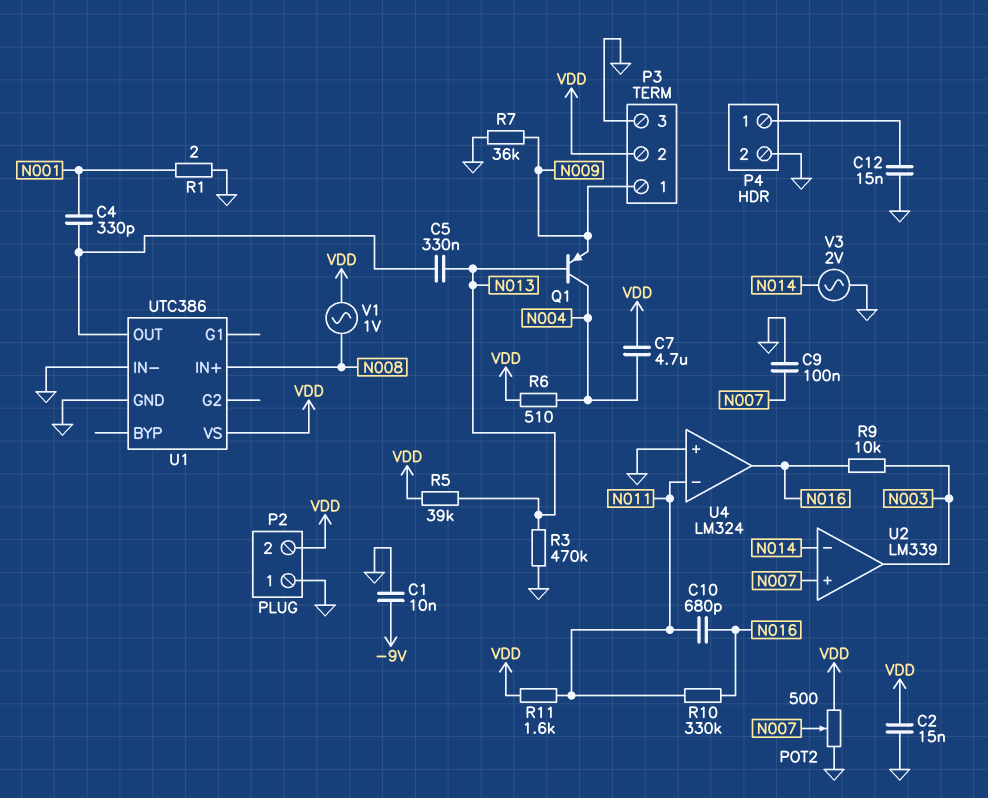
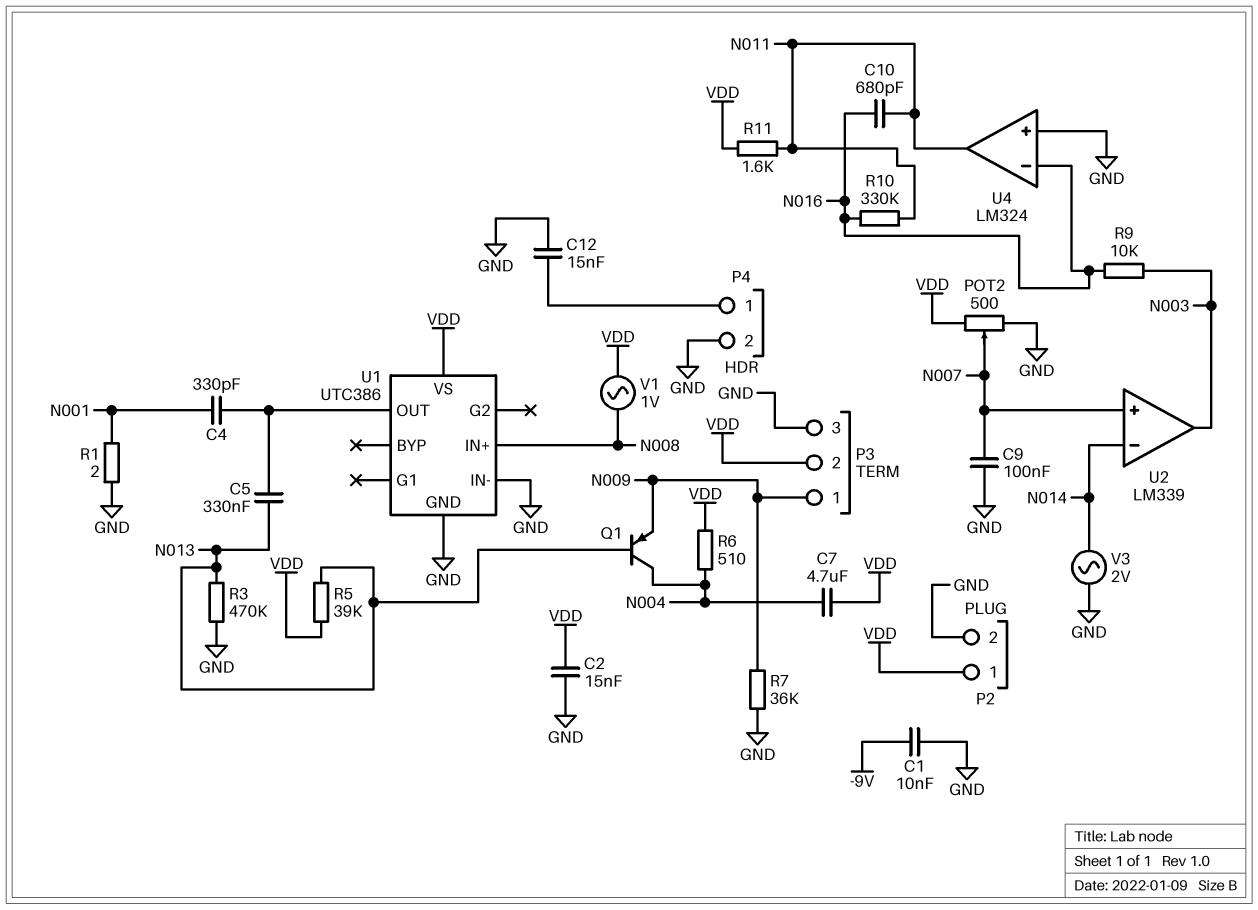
P2 pin 1: GND -> VDD
P2 pin 2: VDD -> GND
U4 pin in-: N011 -> N016
U4 pin out: N016 -> N011

